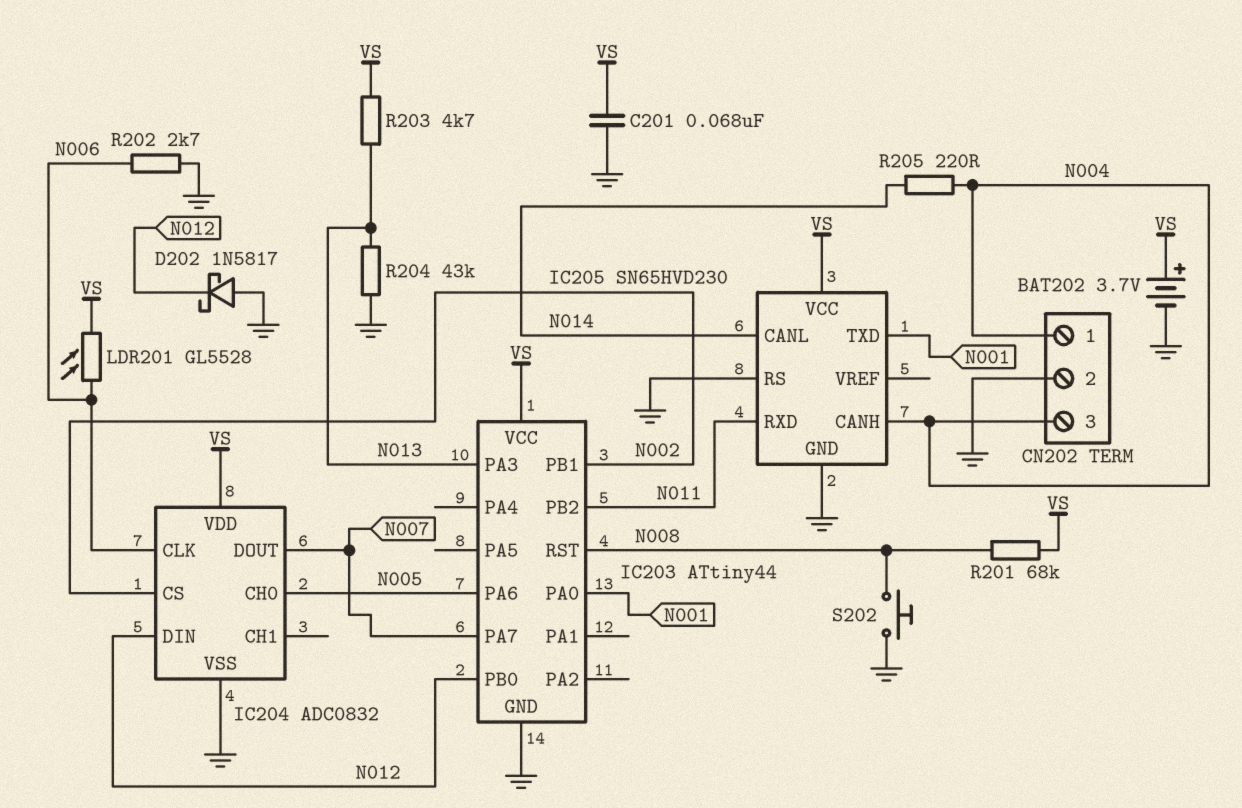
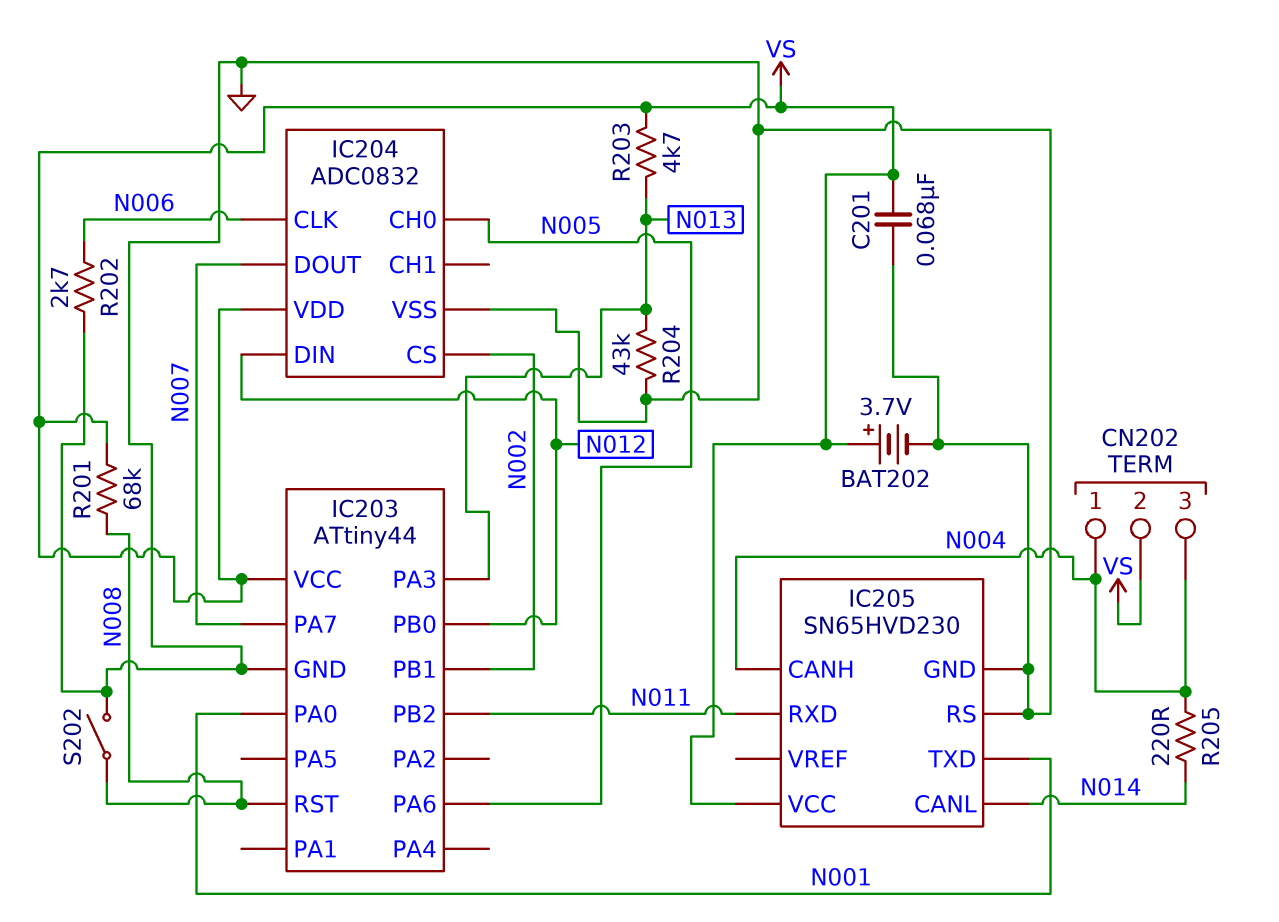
CN202 pin 2: GND -> VS
D202: schottky 1N5817 (A GND, K N012) -> none
LDR201: GL5528 (N006, VS) -> none
S202: button (GND, N008) -> switch (GND, N008)

